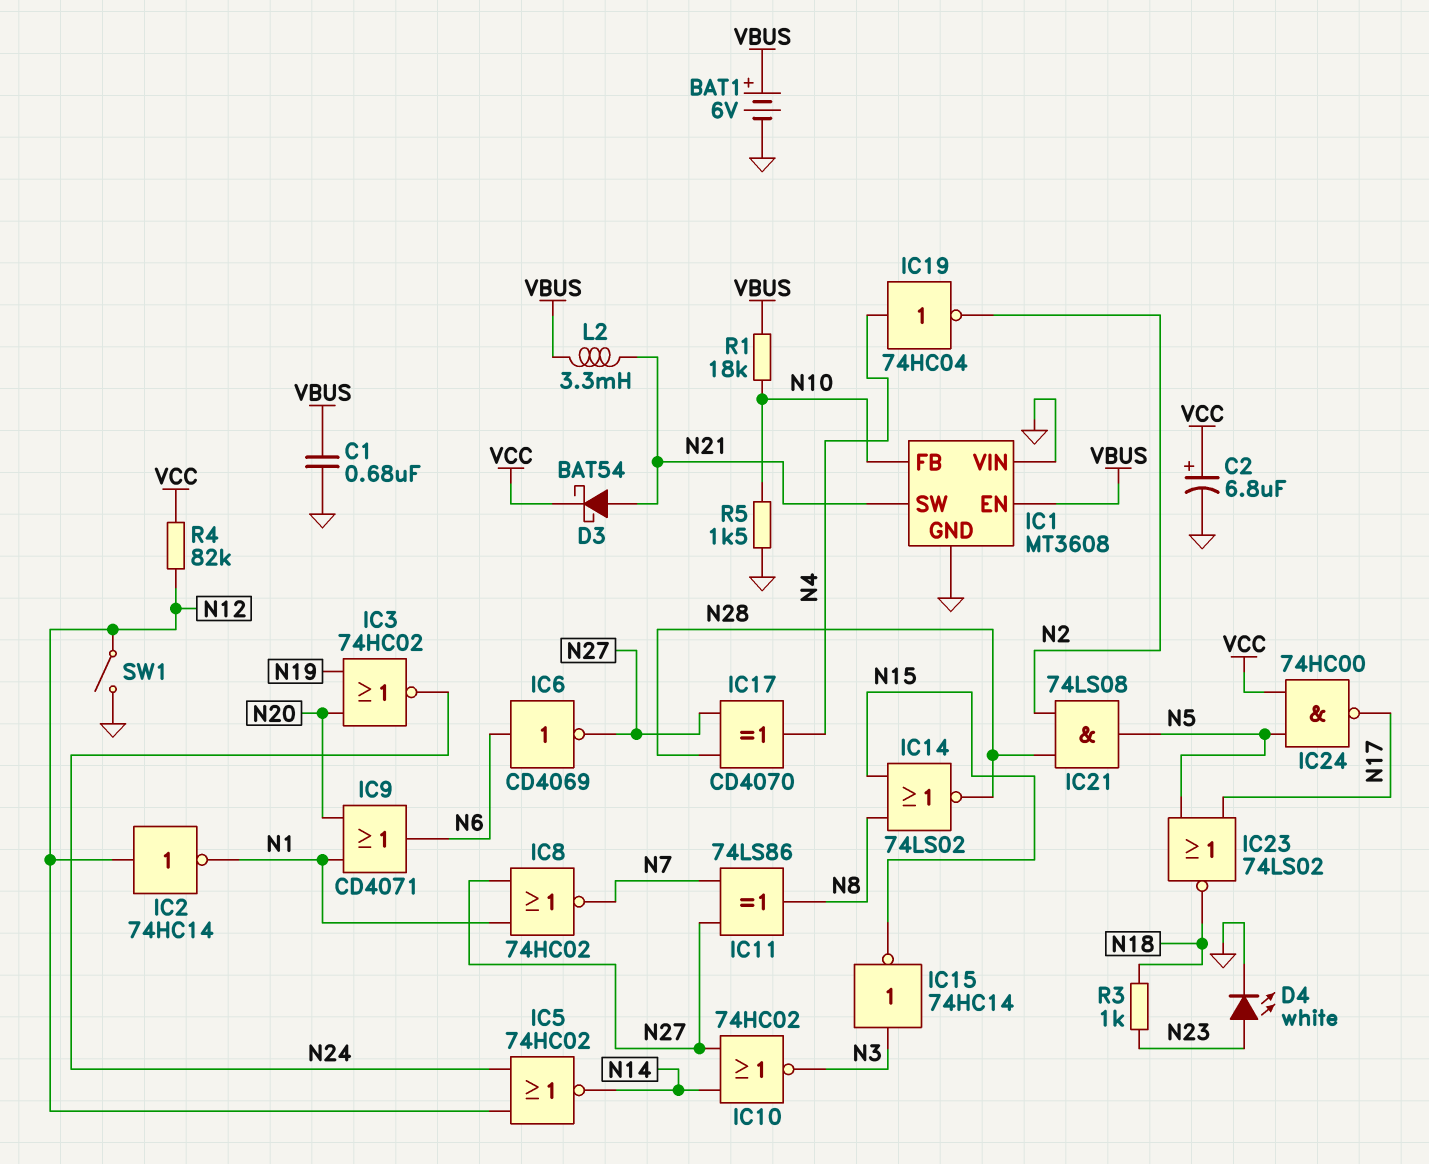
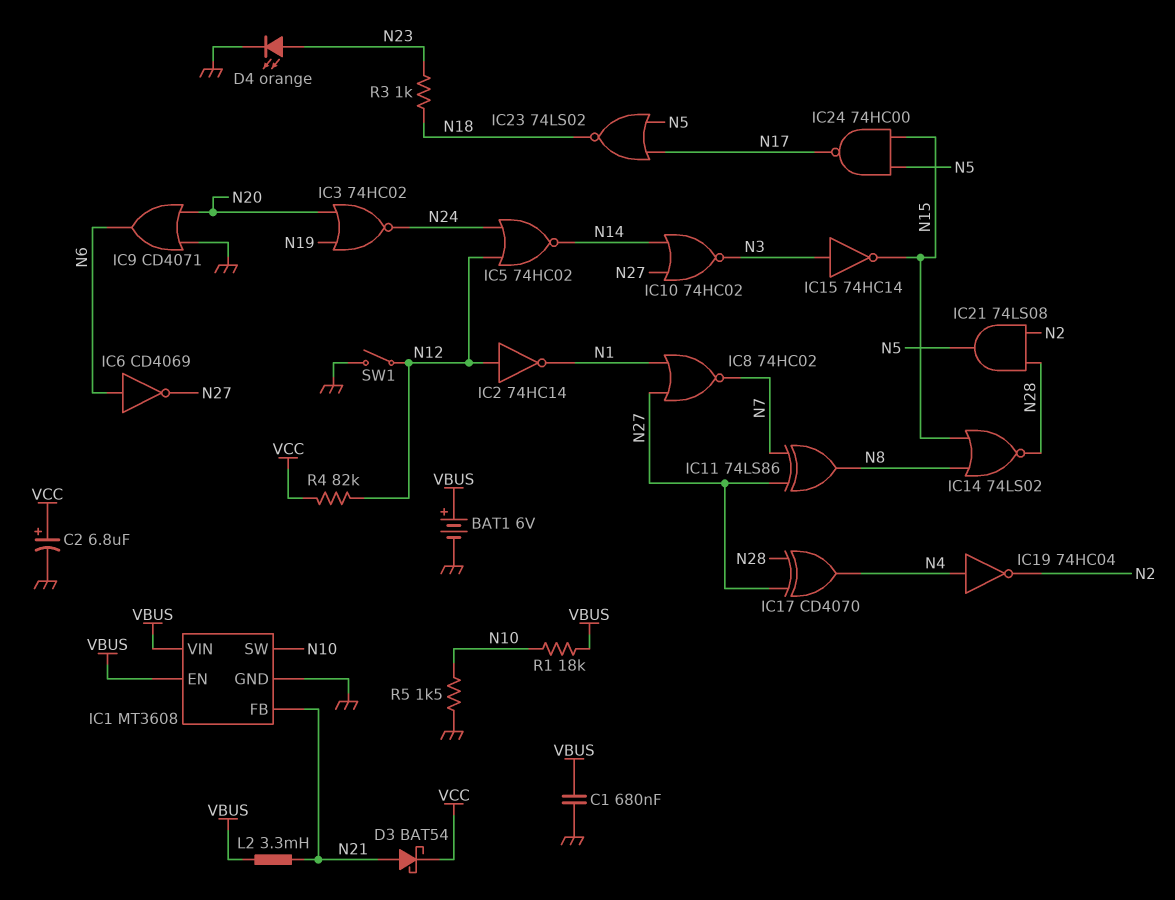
D4: LED white (A N23, K GND) -> LED orange (A N23, K GND)
IC1 pin FB: N10 -> N21
IC1 pin SW: N21 -> N10
IC1 pin VIN: GND -> VBUS
IC9: OR CD4071 (in N1, in N20, out N6) -> OR CD4071 (in GND, in N20, out N6)
IC24: NAND 74HC00 (in N5, in VCC, out N17) -> NAND 74HC00 (in N5, in N15, out N17)

